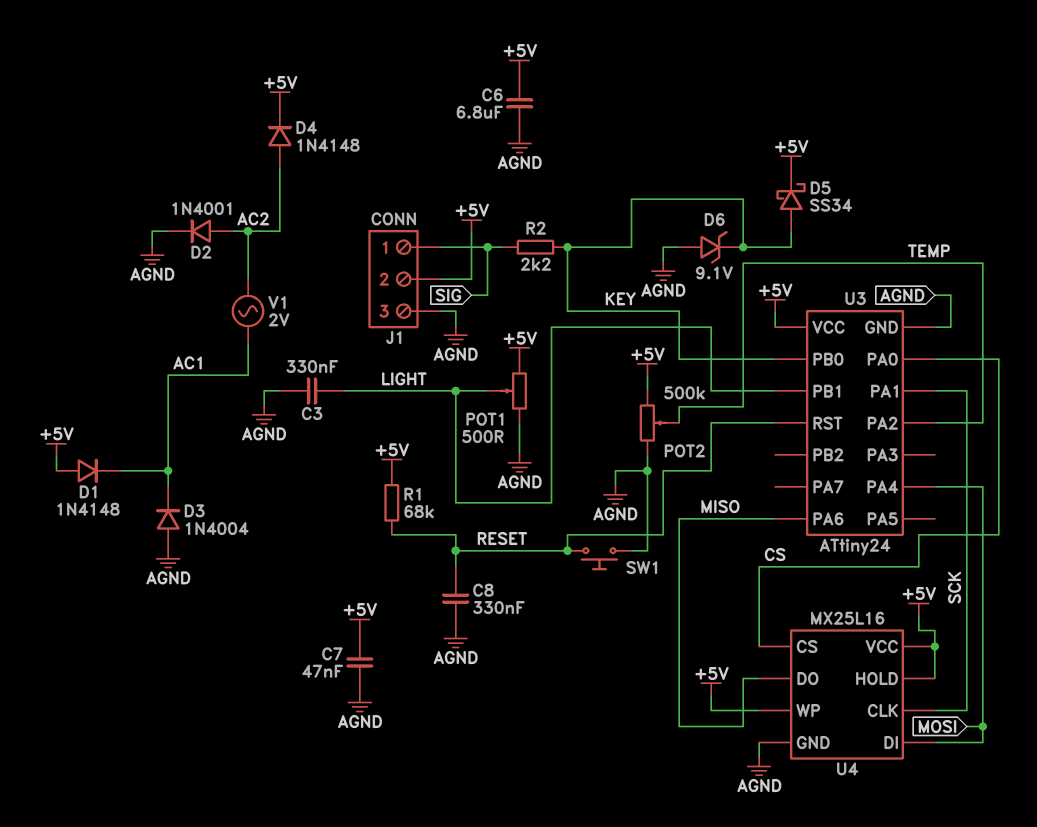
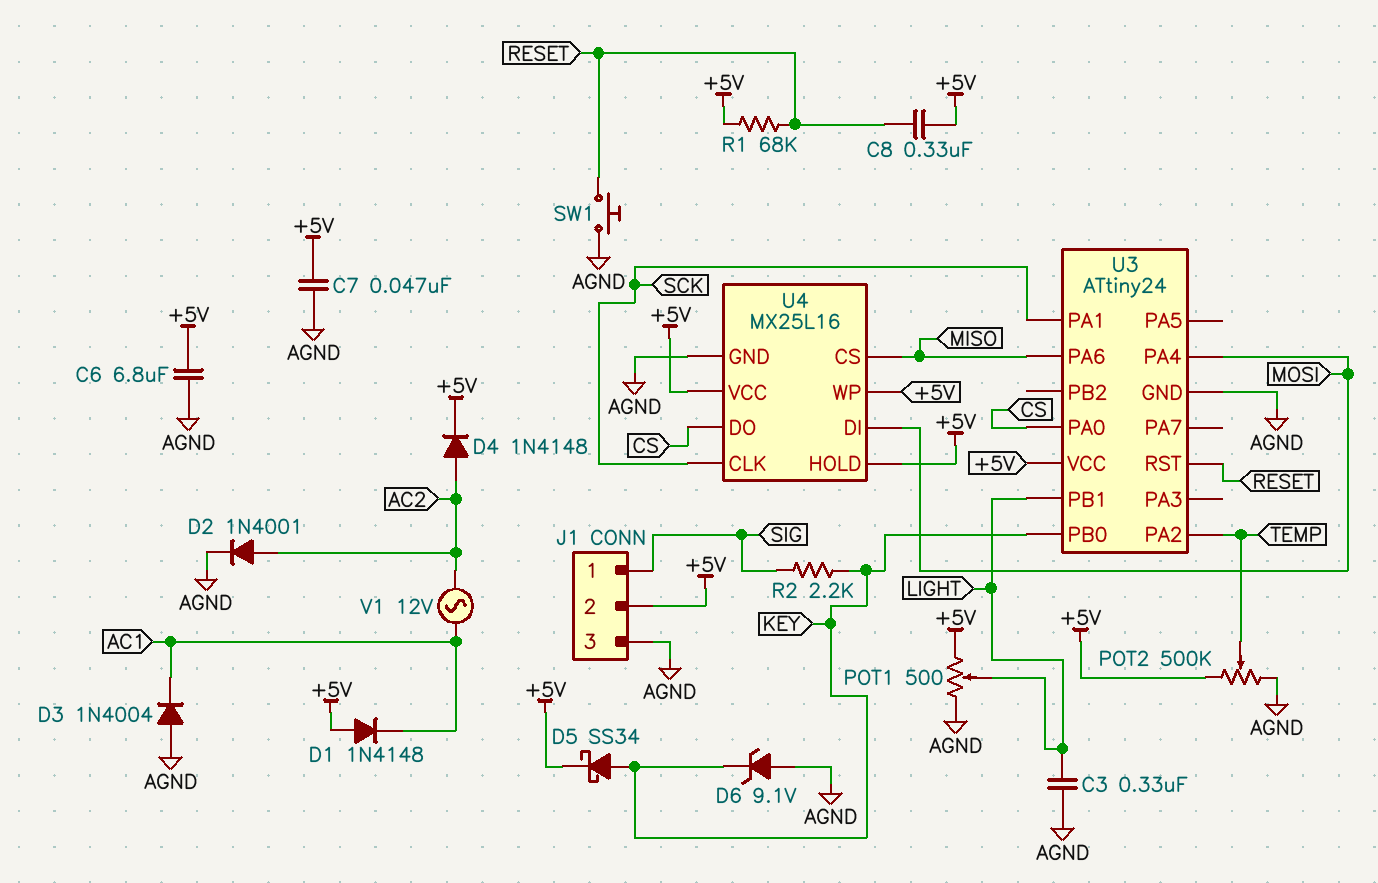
C8: 330nF (AGND, RESET) -> 330nF (+5V, RESET)
U4 pin CS: CS -> MISO
U4 pin DO: MISO -> CS
V1: AC 2V (AC1, AC2) -> AC 12V (AC1, AC2)

